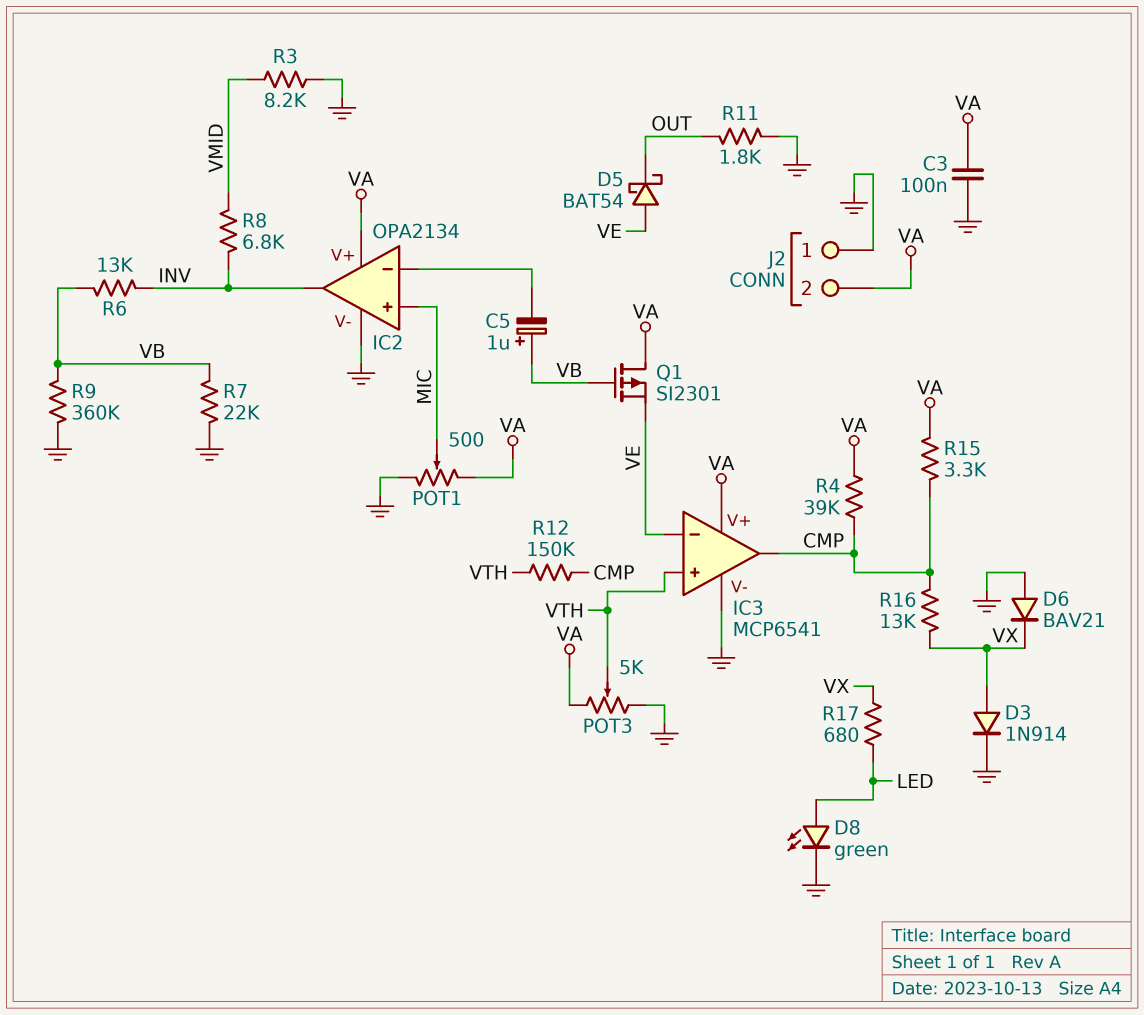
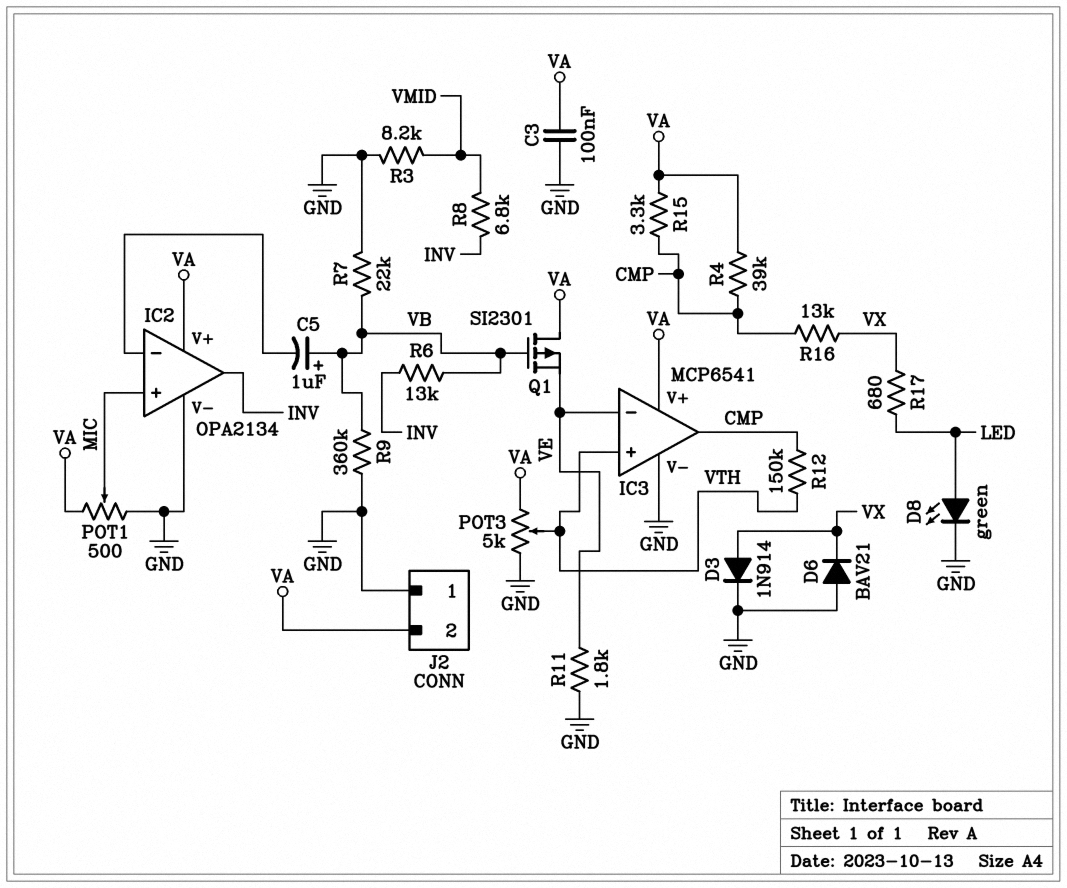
D5: schottky BAT54 (A VE, K OUT) -> none
R11: 1.8k (GND, OUT) -> 1.8k (GND, VE)

